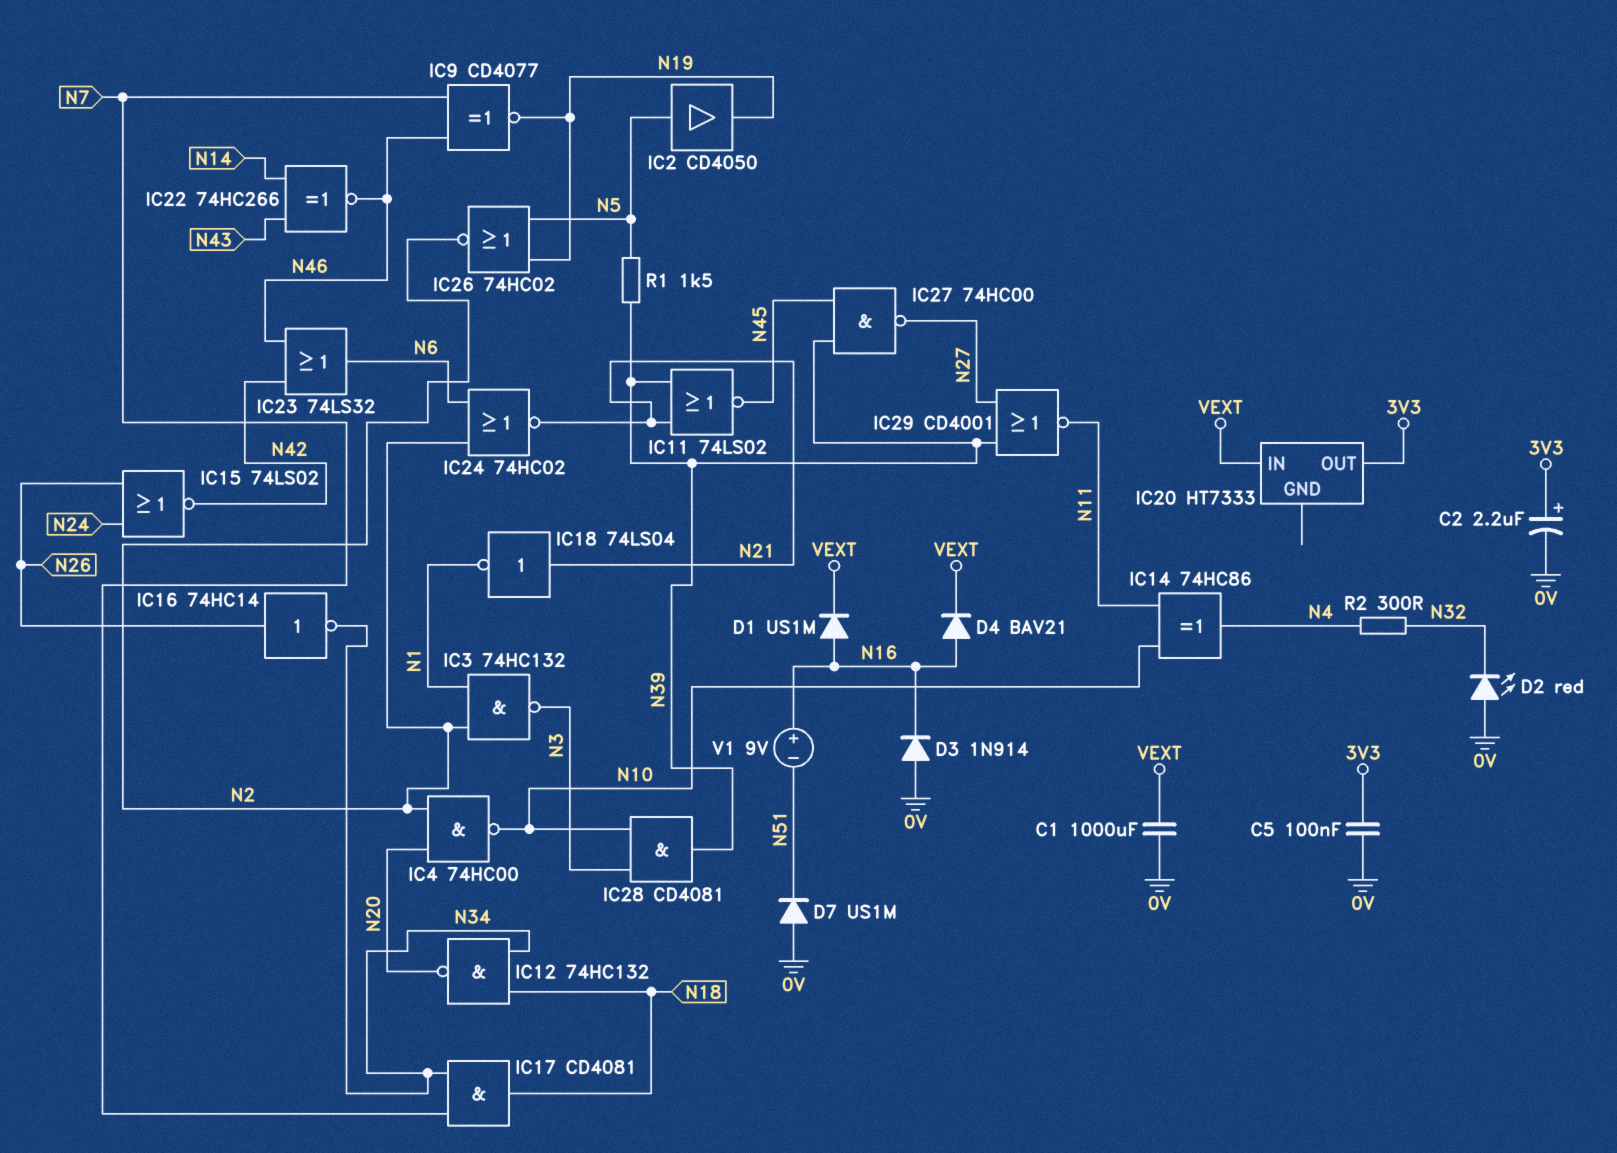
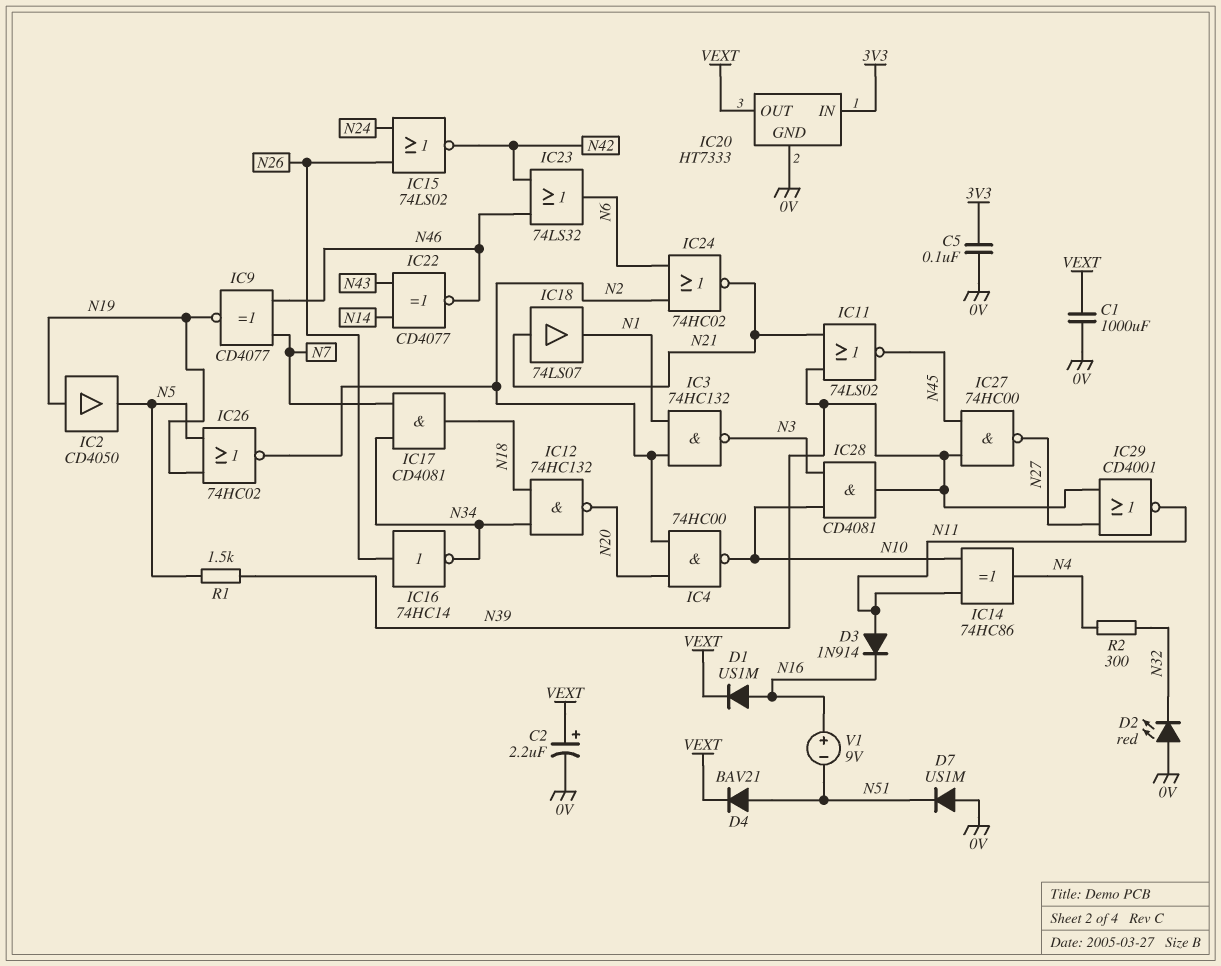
C2: 2.2uF (plus 3V3, minus 0V) -> 2.2uF (plus VEXT, minus 0V)
D3: diode 1N914 (A 0V, K N16) -> diode 1N914 (A N11, K N16)
D4: diode BAV21 (A N16, K VEXT) -> diode BAV21 (A N51, K VEXT)
IC2: buffer CD4050 (in N5, out N19) -> buffer CD4050 (in N19, out N5)
IC18: NOT 74LS04 (in N21, out N1) -> buffer 74LS07 (in N21, out N1)
IC20 pin GND: none -> 0V
IC20 pin IN: VEXT -> 3V3
IC20 pin OUT: 3V3 -> VEXT
IC22: XNOR 74HC266 (in N14, in N43, out N46) -> XNOR CD4077 (in N14, in N43, out N46)

